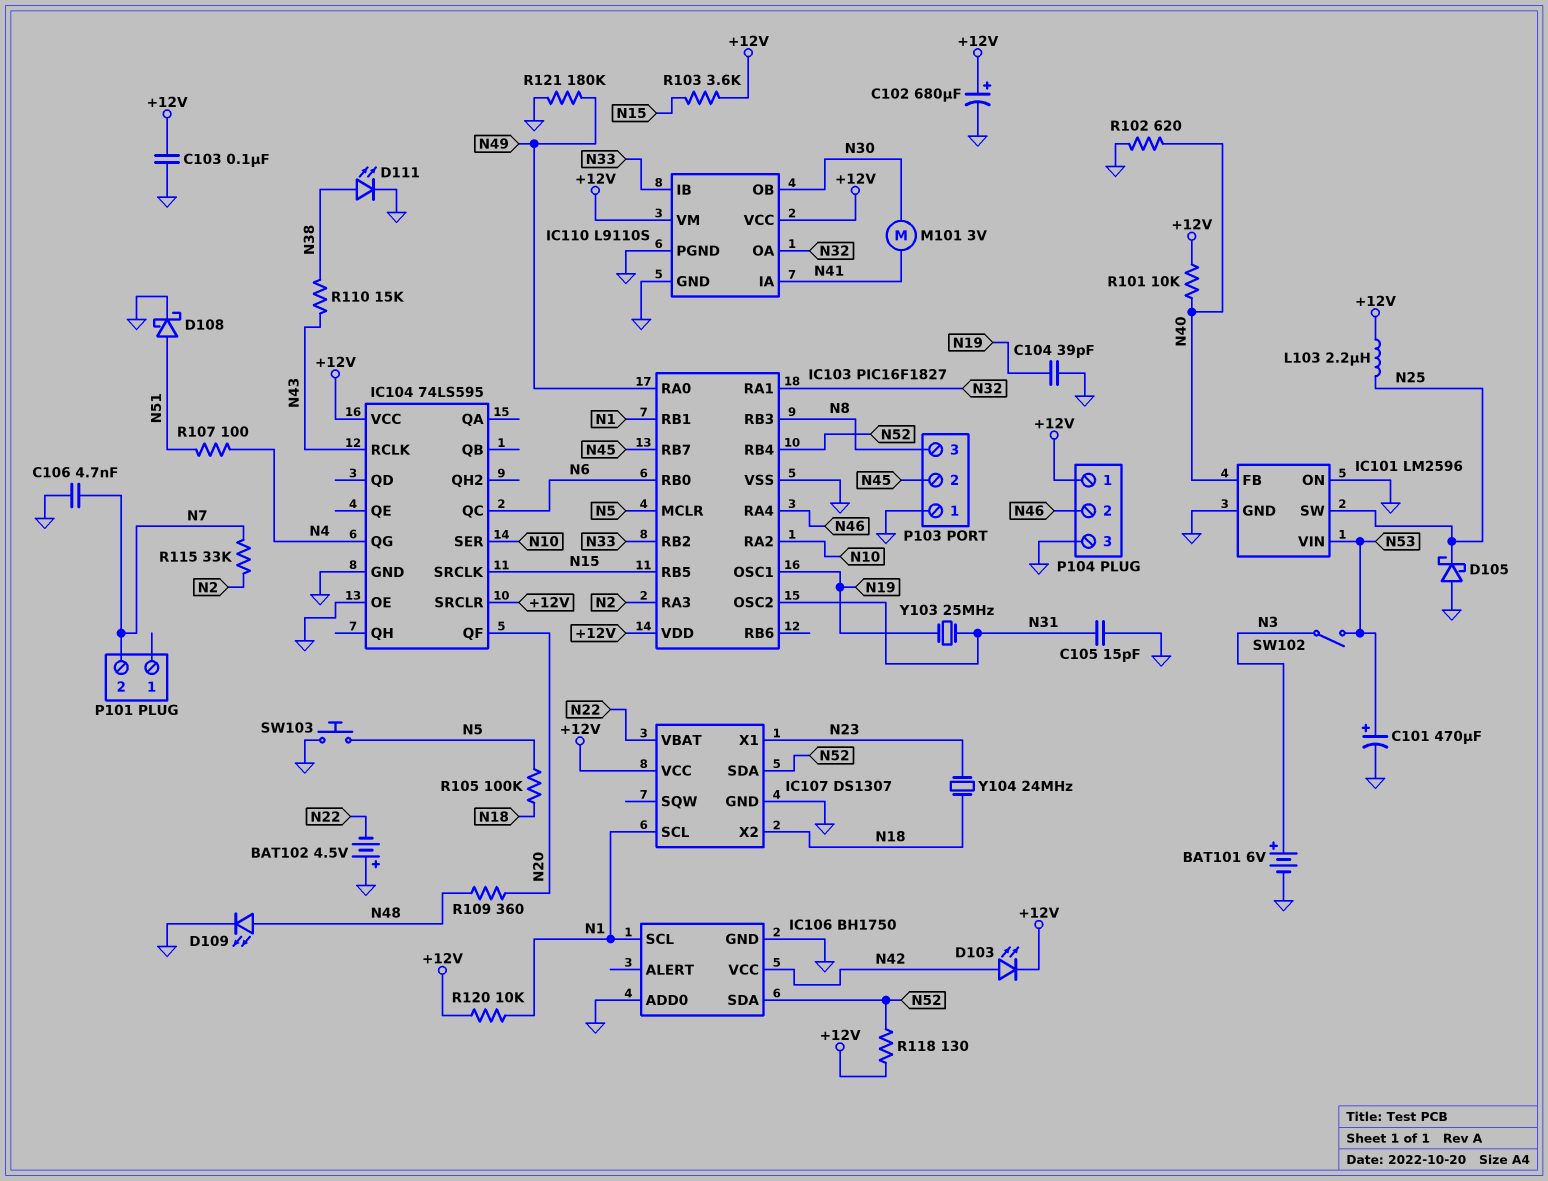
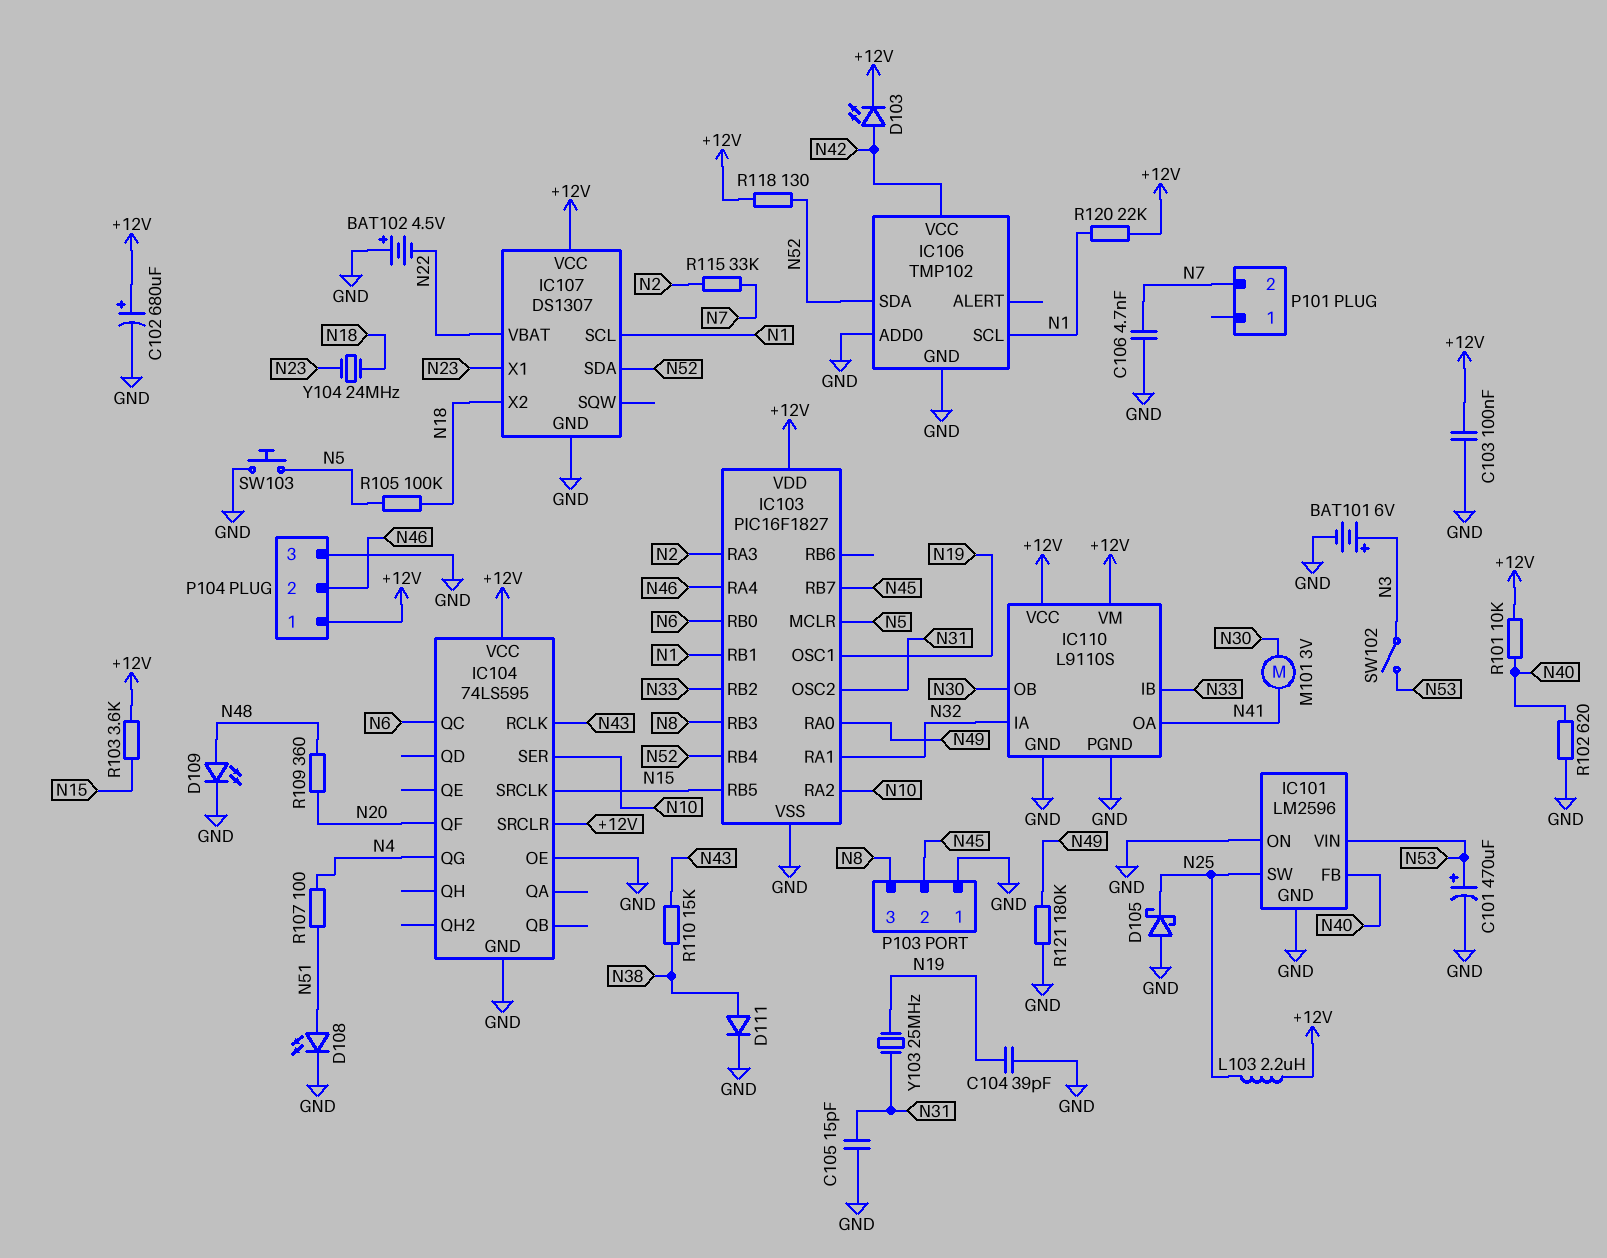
D108: schottky (A N51, K GND) -> LED (A N51, K GND)
D111: LED (A N38, K GND) -> diode (A N38, K GND)
IC106: BH1750 -> TMP102
IC110 pin IA: N41 -> N32
IC110 pin OA: N32 -> N41
R120: 10k (+12V, N1) -> 22k (+12V, N1)

